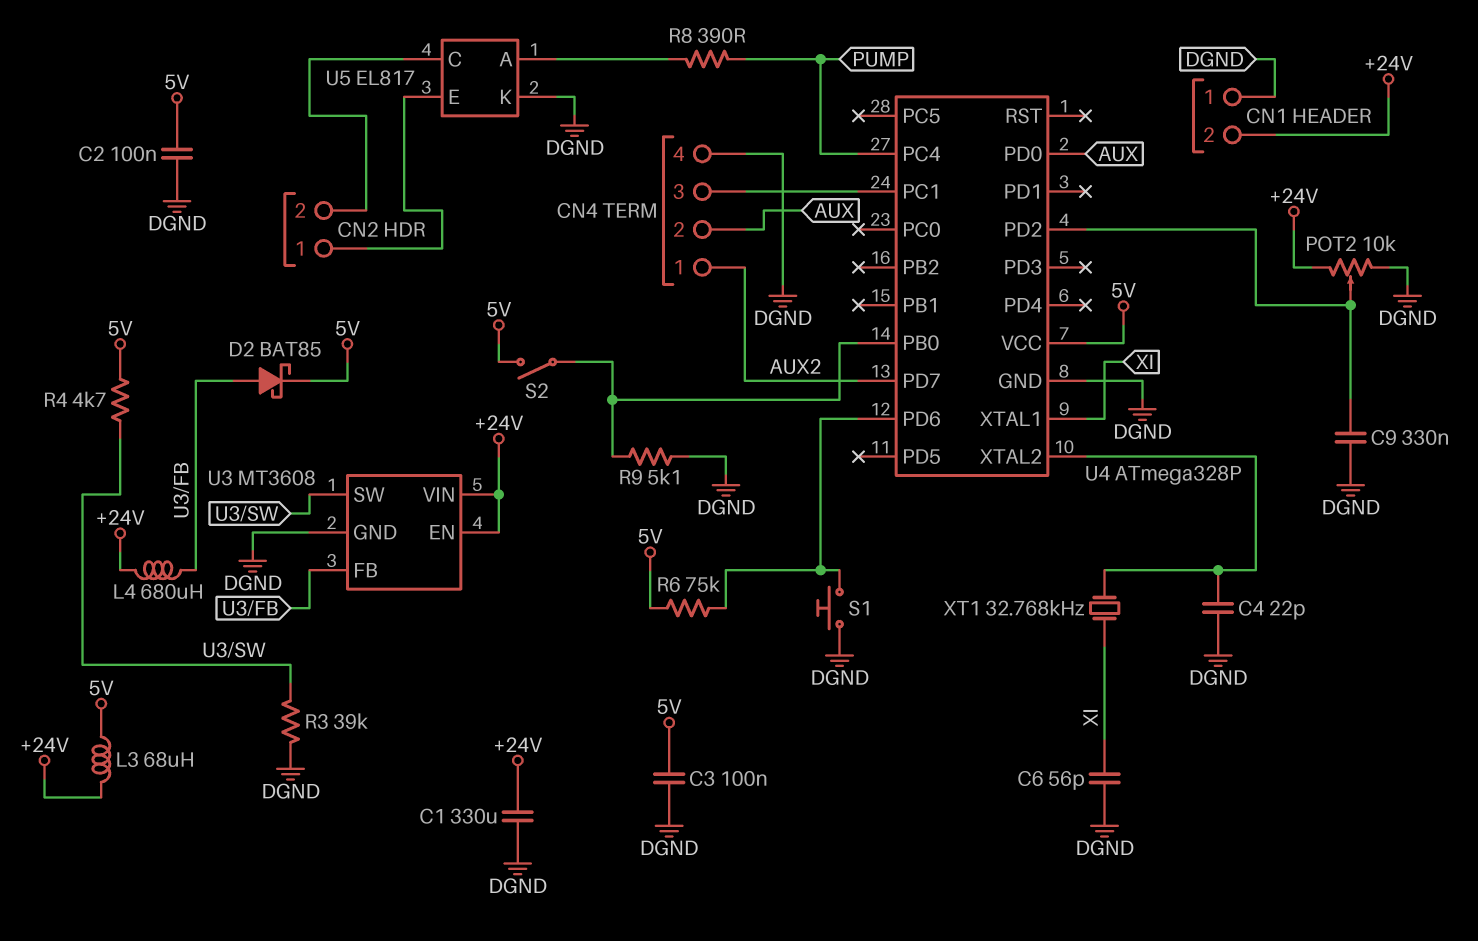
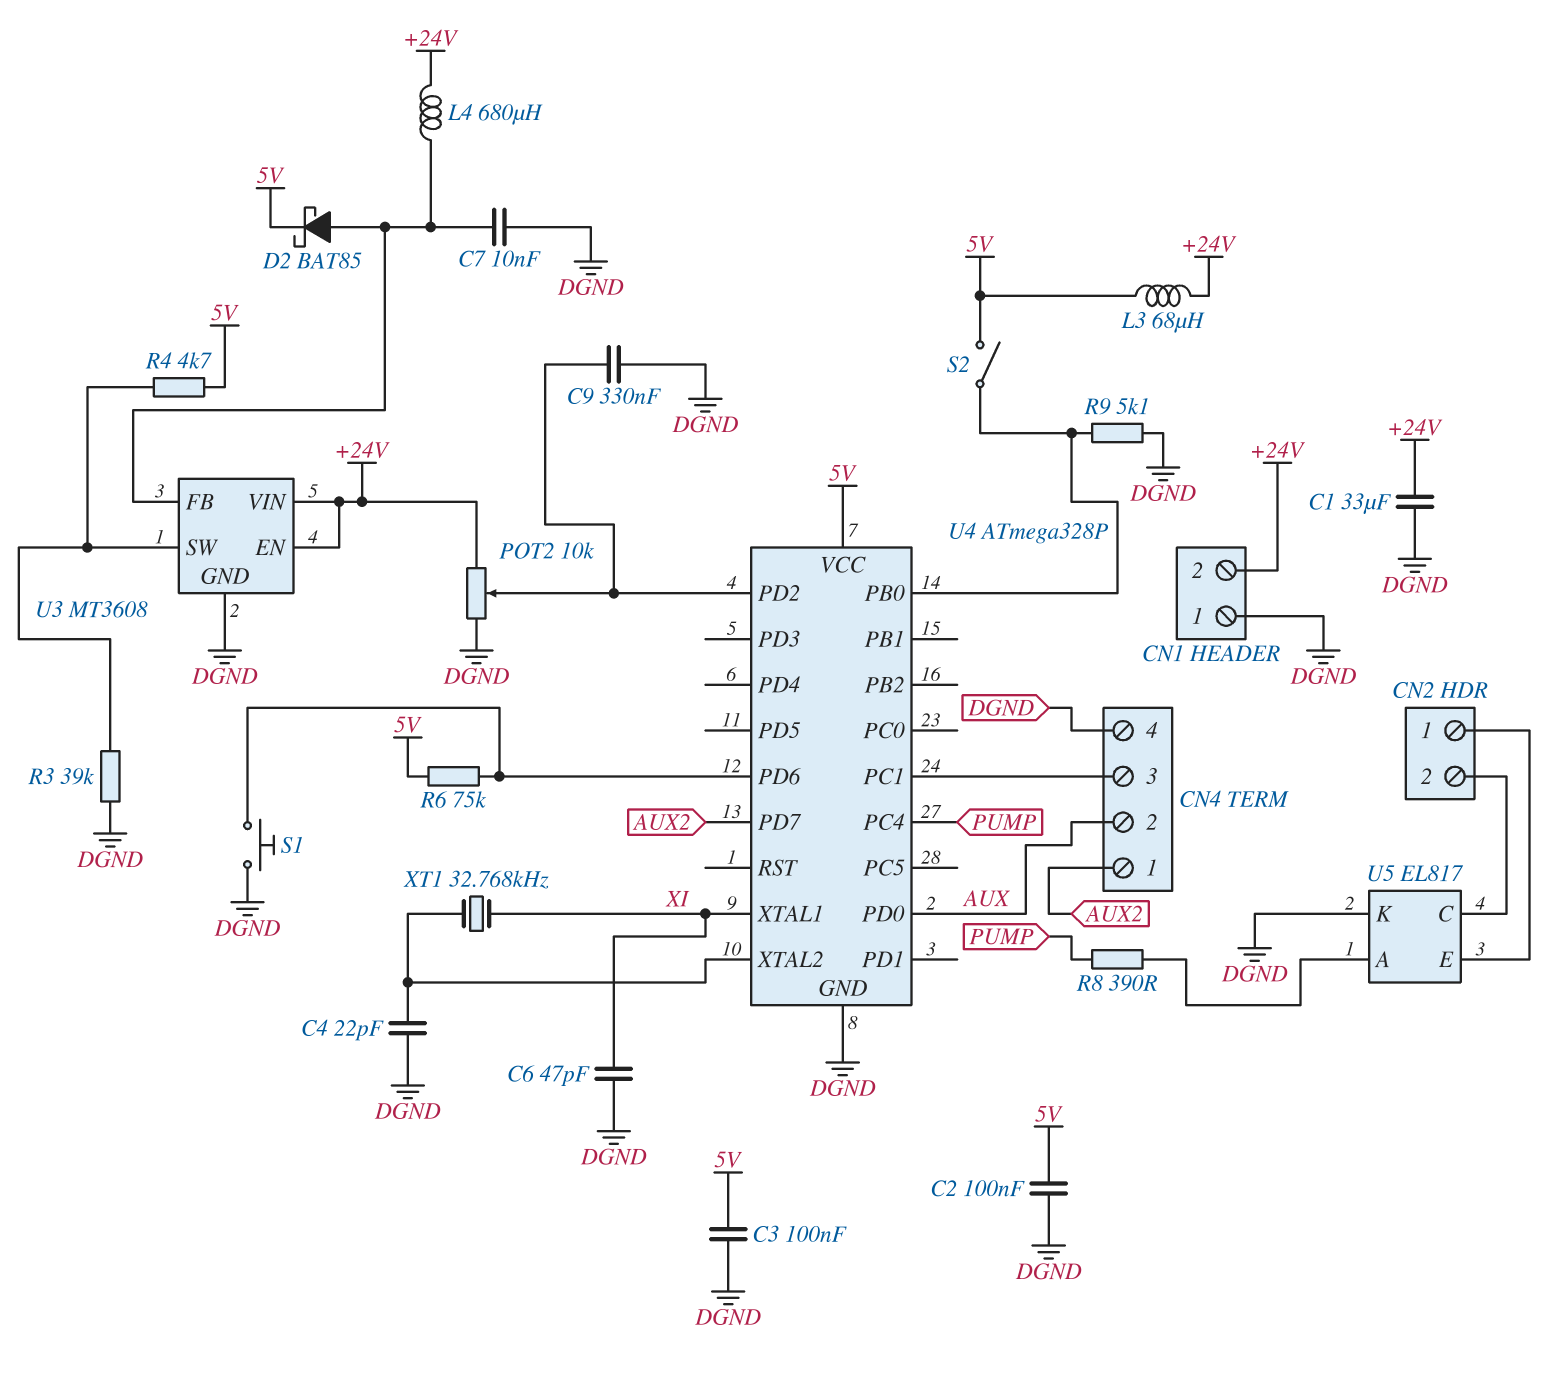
C1: 330uF (+24V, DGND) -> 33uF (+24V, DGND)
C6: 56pF (DGND, XI) -> 47pF (DGND, XI)
C7: none -> 10nF (DGND, U3/FB)

